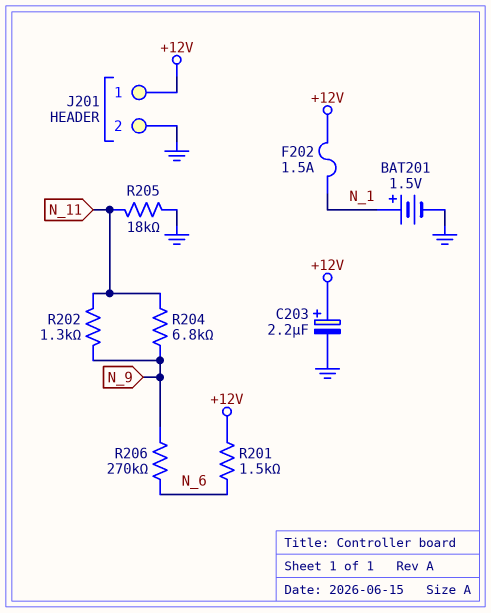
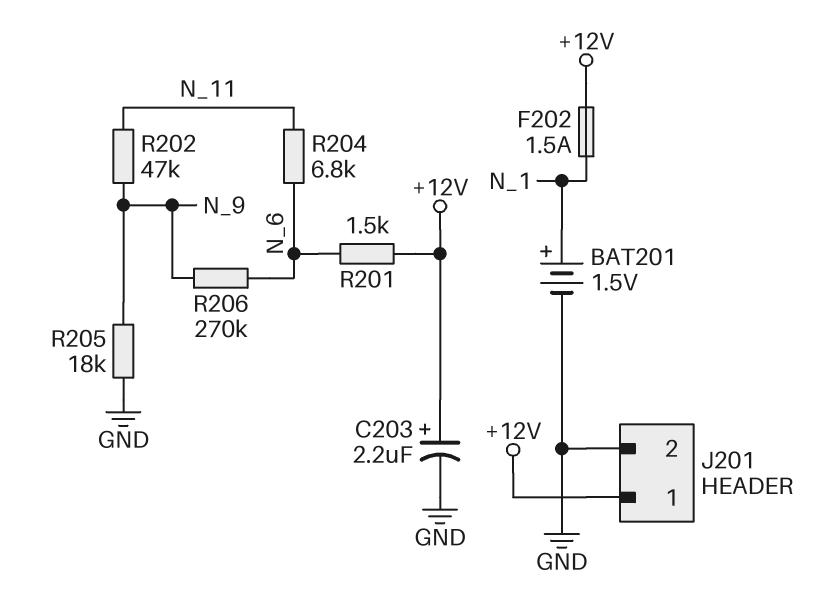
R202: 1.3k (N_9, N_11) -> 47k (N_9, N_11)
R204: 6.8k (N_9, N_11) -> 6.8k (N_6, N_11)
R205: 18k (GND, N_11) -> 18k (GND, N_9)

